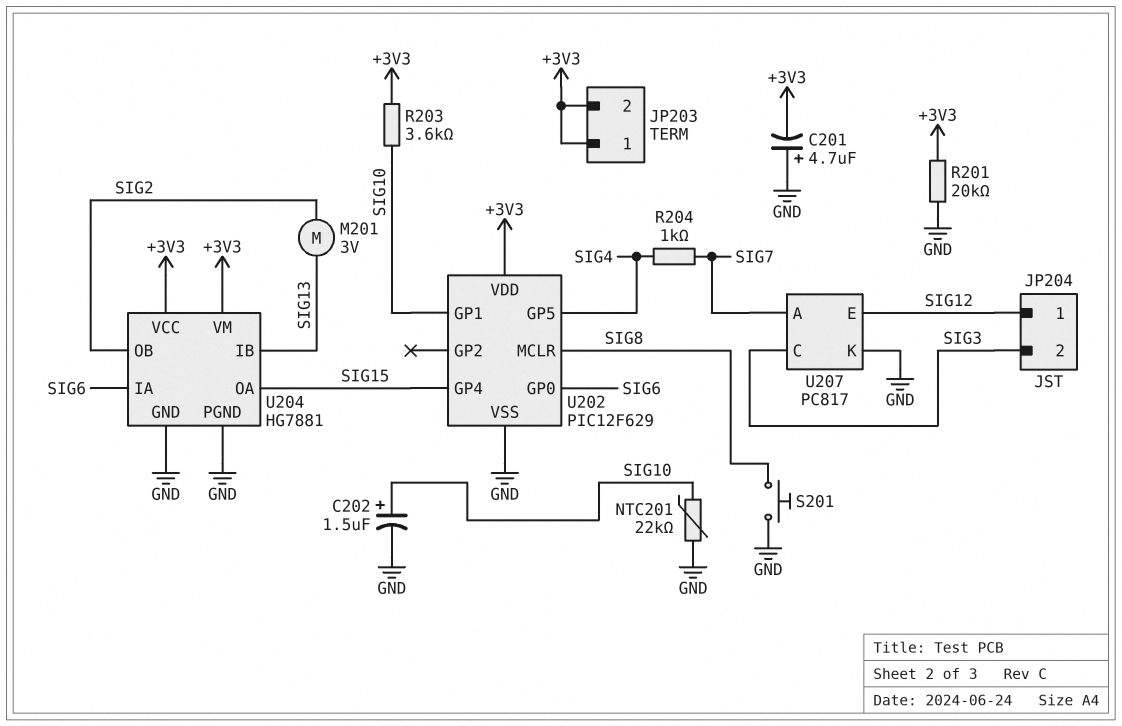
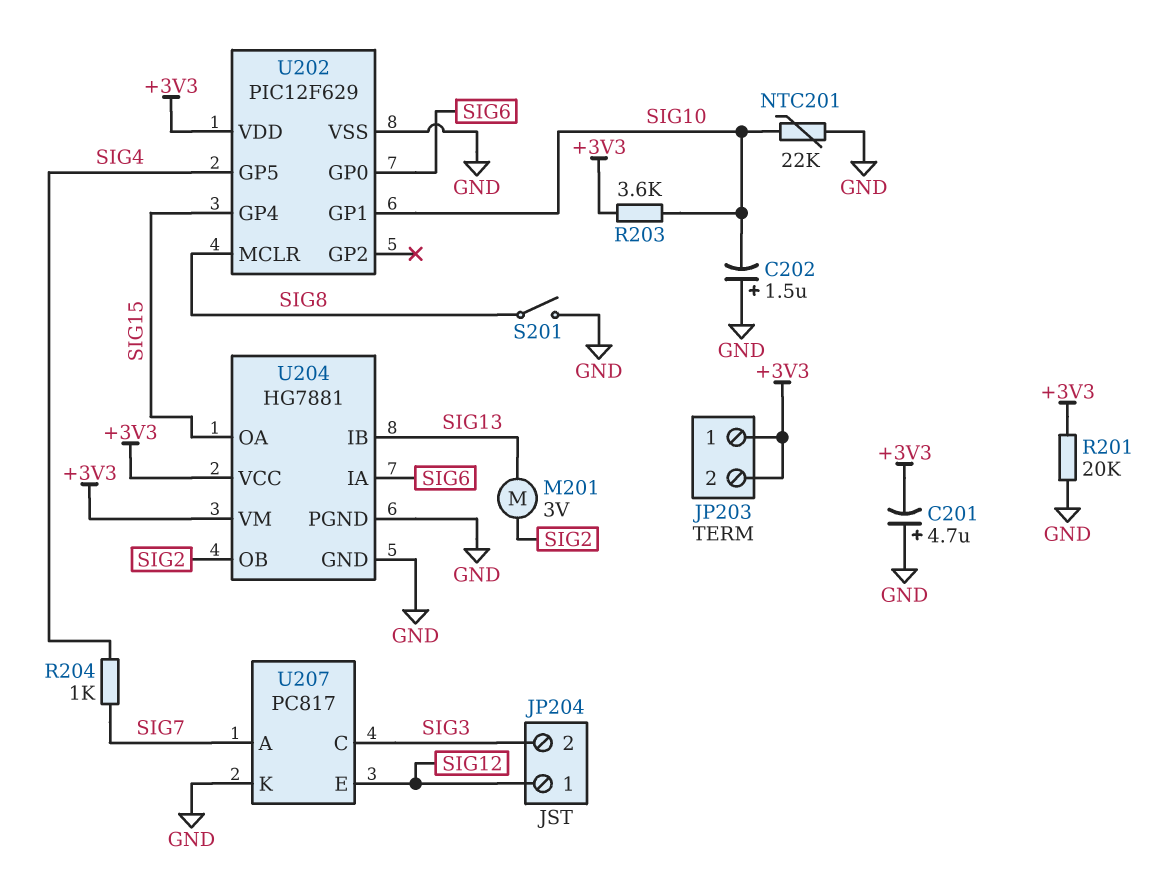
C202: 1.5uF (plus SIG10, minus GND) -> 1.5uF (plus GND, minus SIG10)
S201: button (GND, SIG8) -> switch (GND, SIG8)

